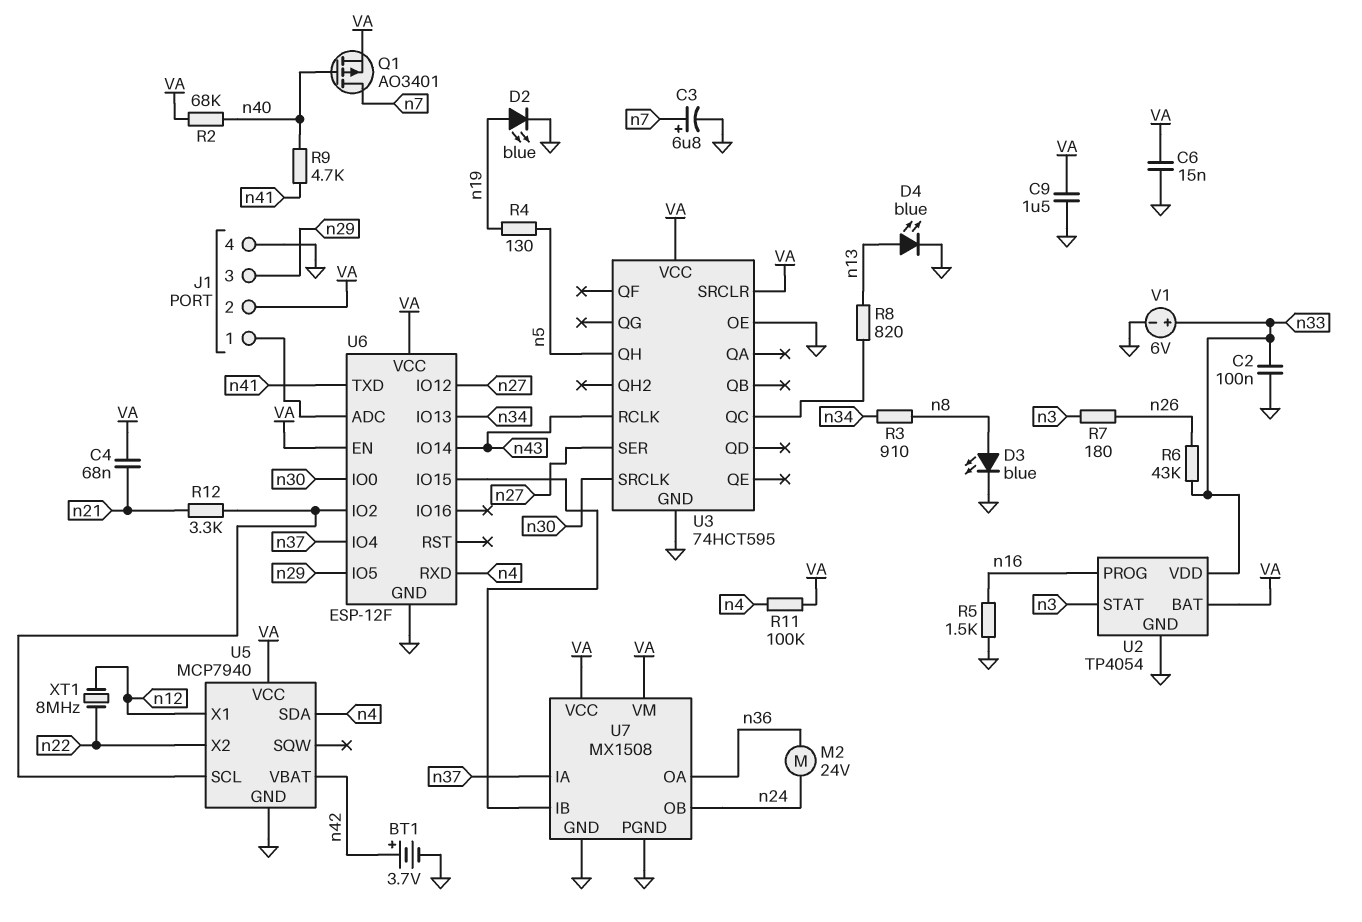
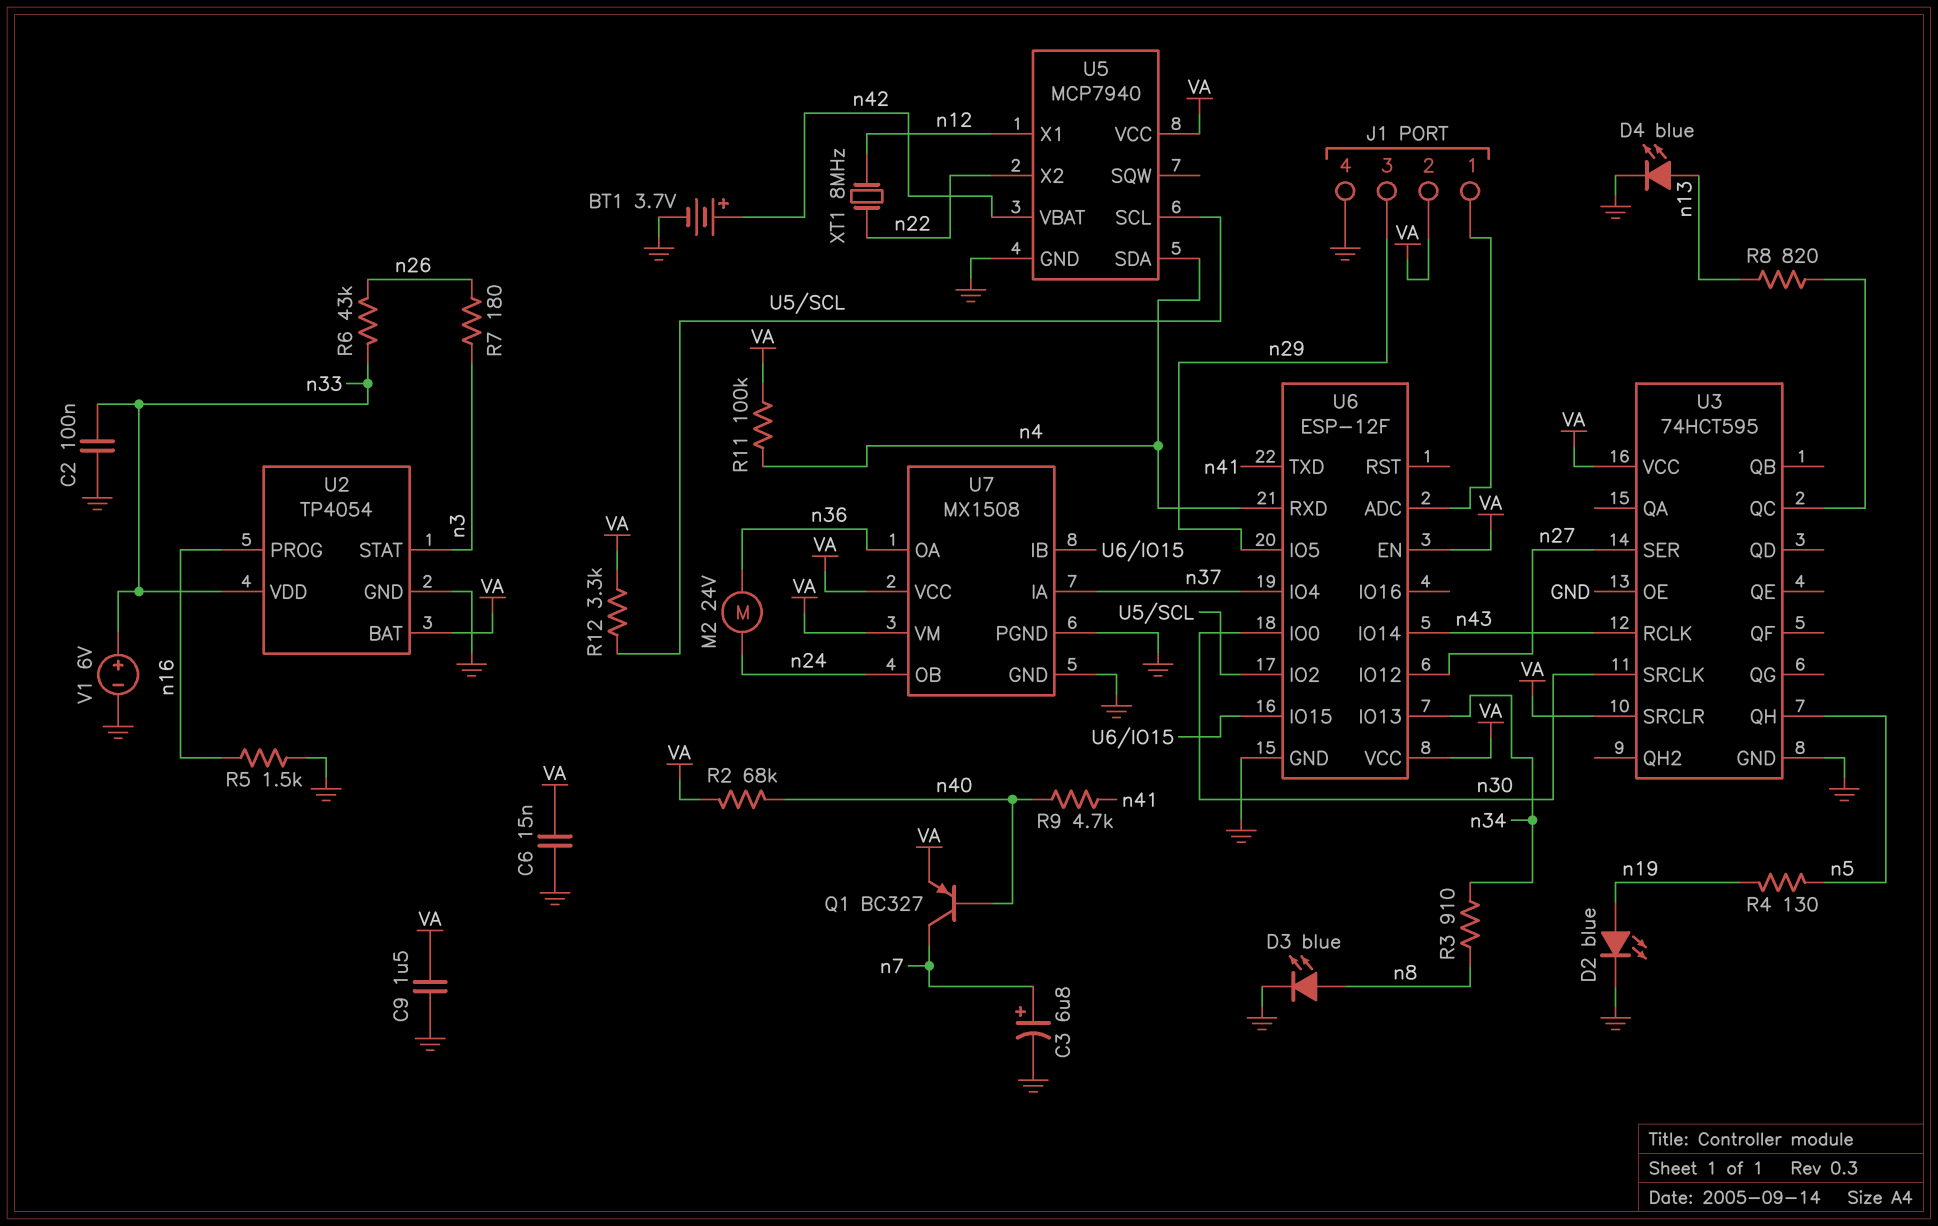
C4: 68nF (VA, n21) -> none
Q1: PMOS AO3401 (G n40, D n7, S VA) -> PNP BC327 (B n40, C n7, E VA)
R12: 3.3k (U5/SCL, n21) -> 3.3k (U5/SCL, VA)

